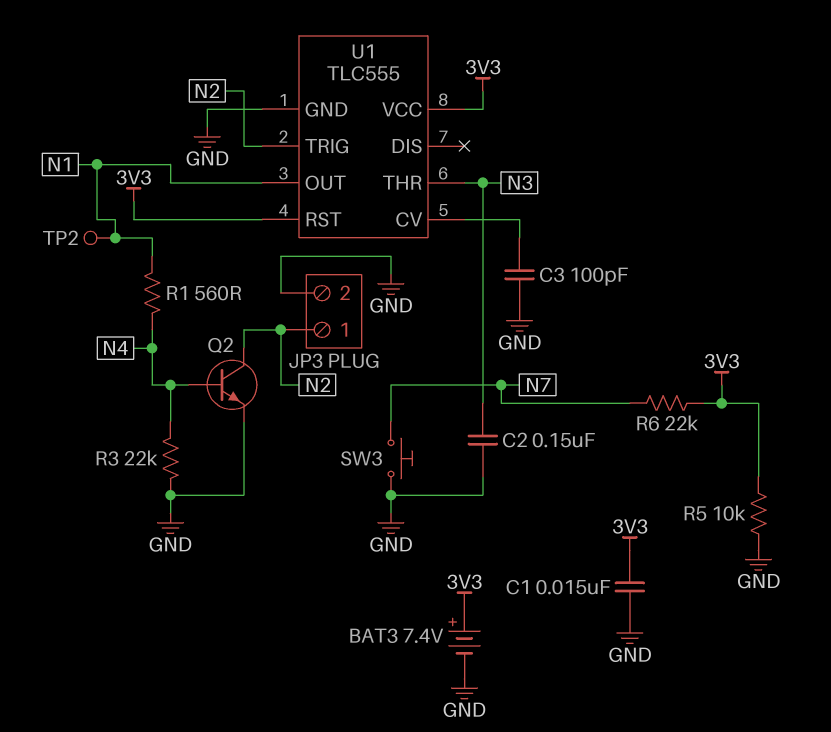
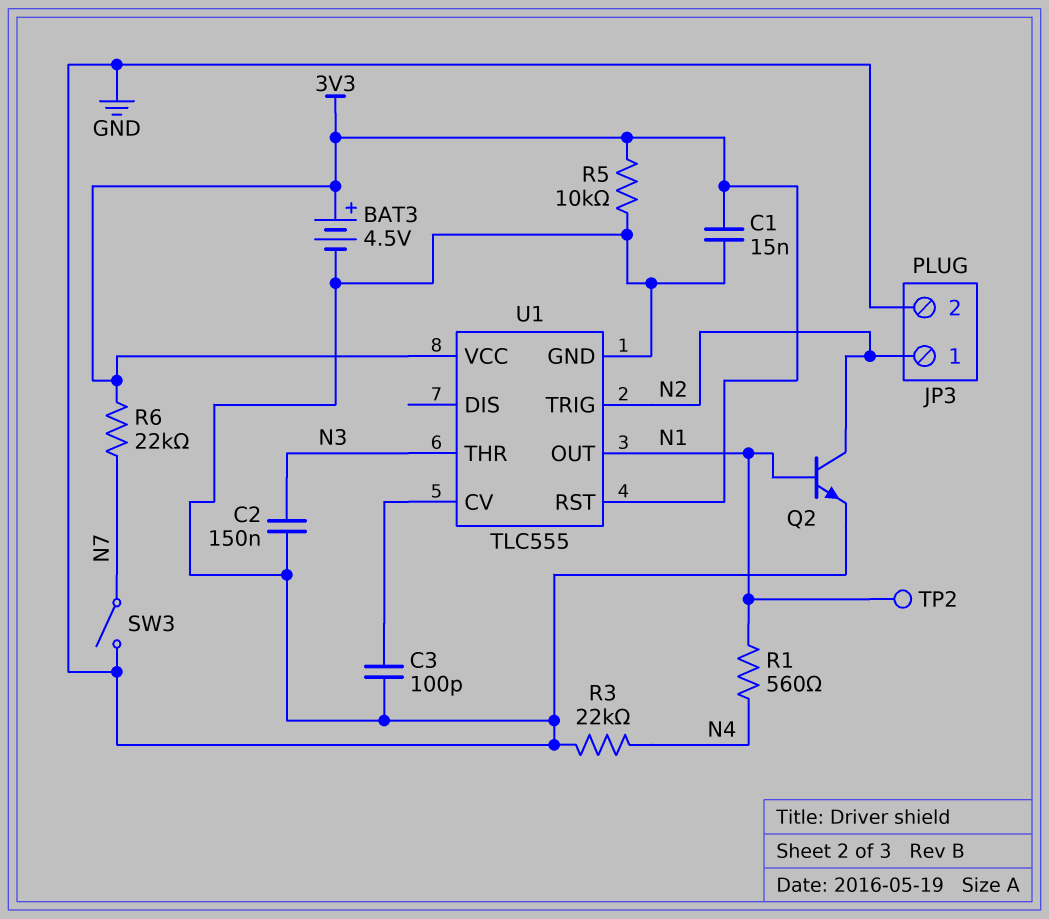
BAT3: 7.4V (plus 3V3, minus GND) -> 4.5V (plus 3V3, minus GND)
Q2: NPN (B N4, C N2, E GND) -> NPN (B N1, C N2, E GND)
SW3: button (GND, N7) -> switch (GND, N7)

